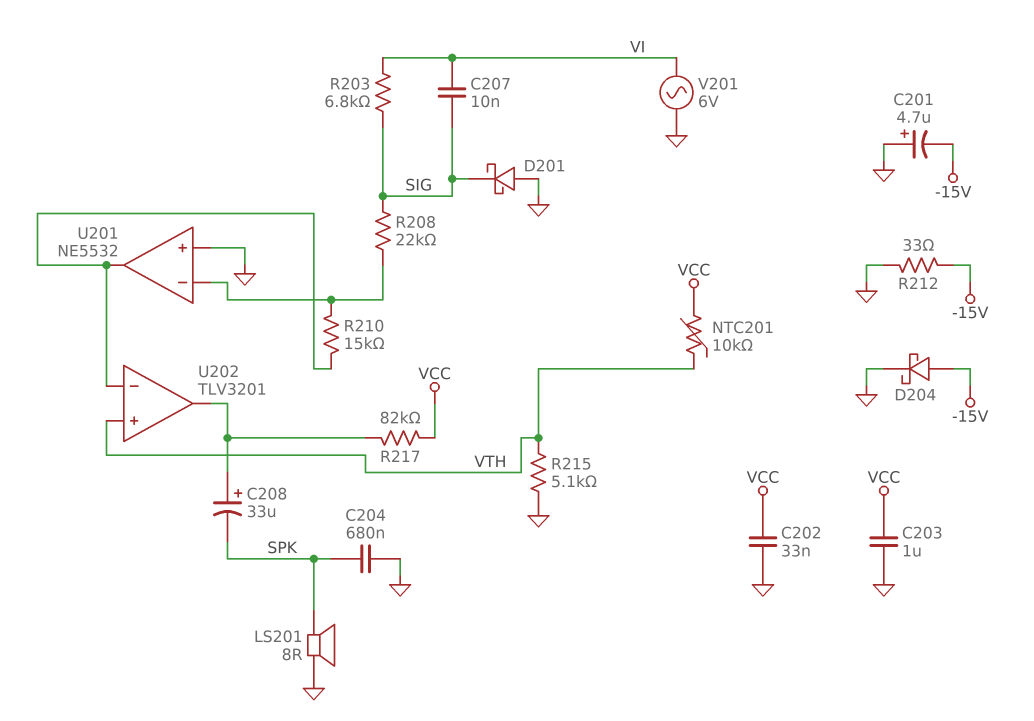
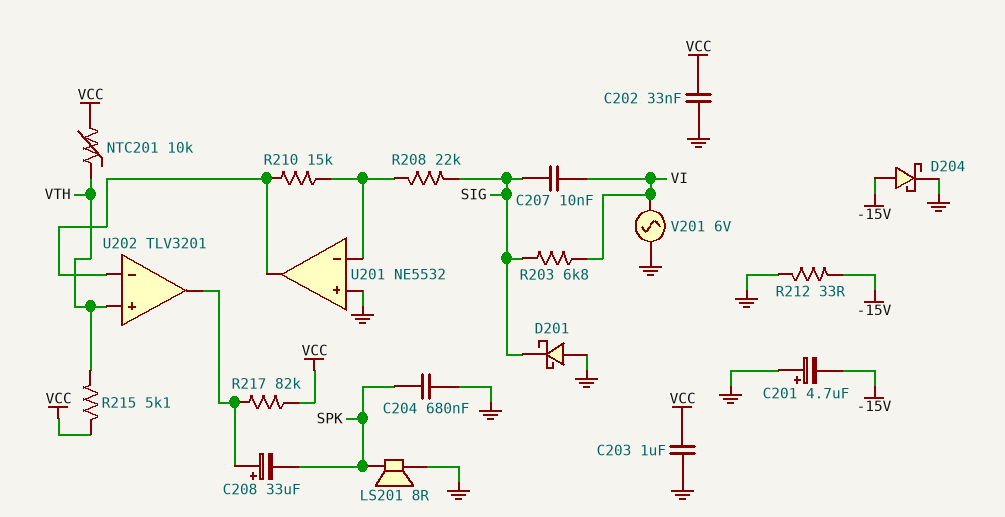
R215: 5.1k (GND, VTH) -> 5.1k (VCC, VTH)

